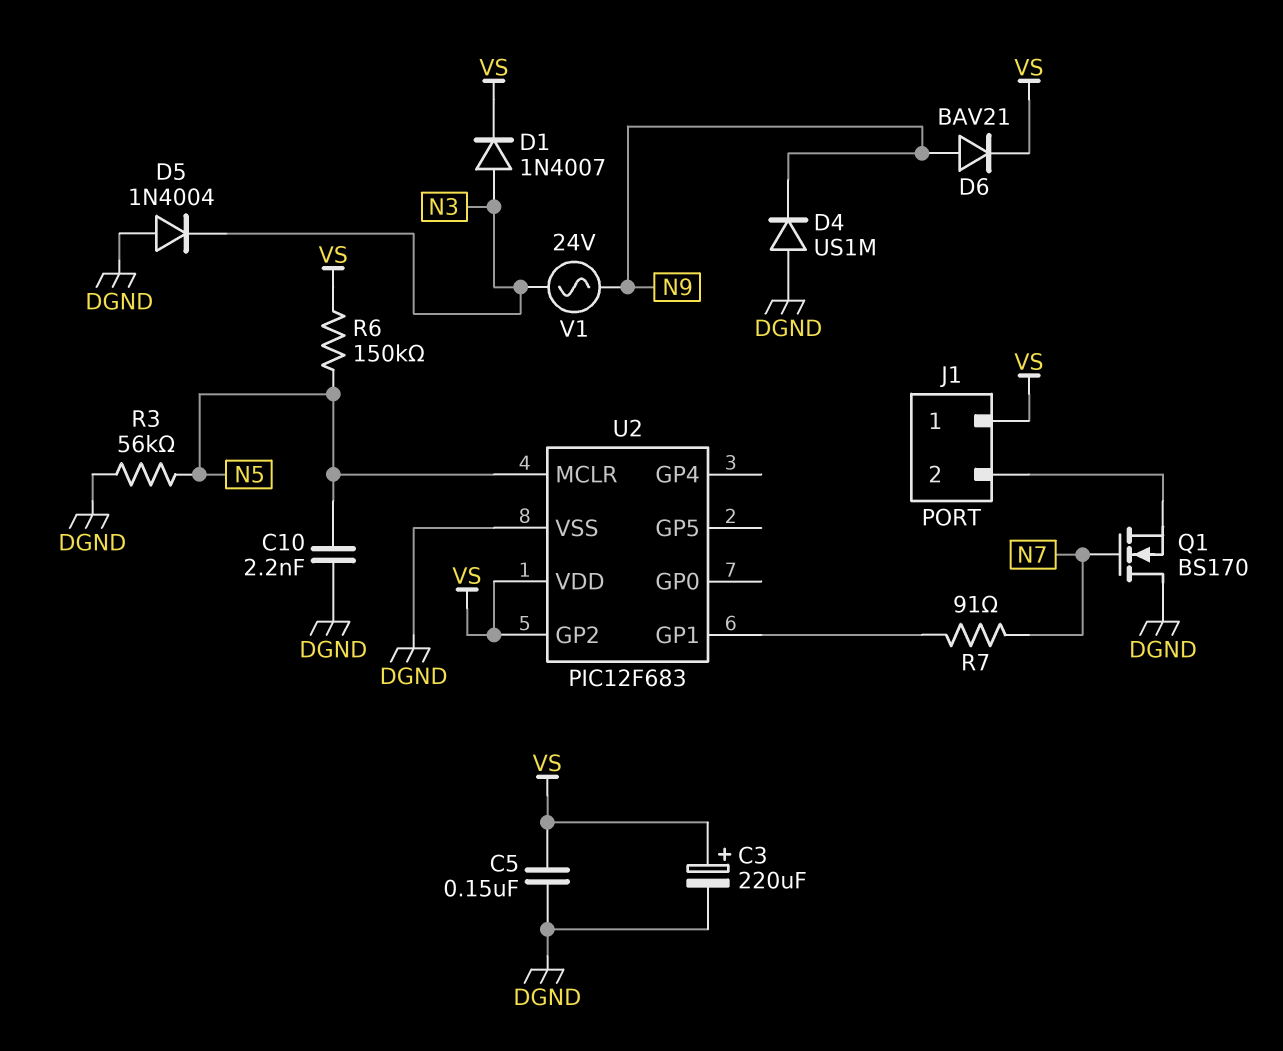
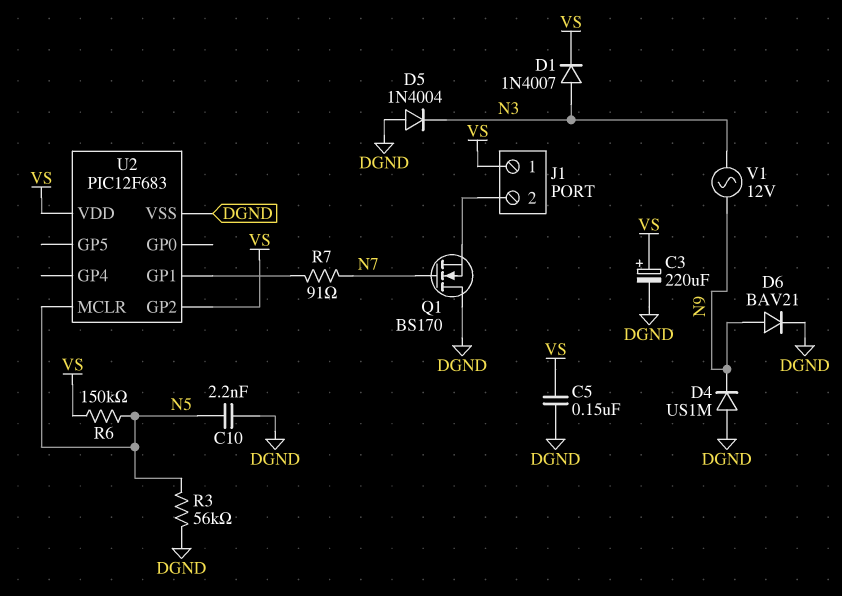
D6: diode BAV21 (A N9, K VS) -> diode BAV21 (A N9, K DGND)
V1: AC 24V (N3, N9) -> AC 12V (N3, N9)

